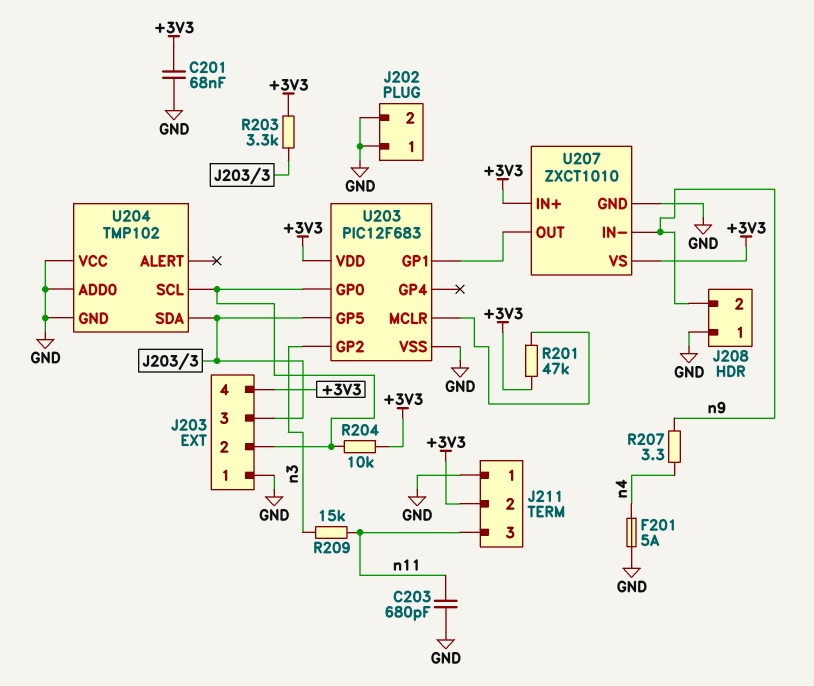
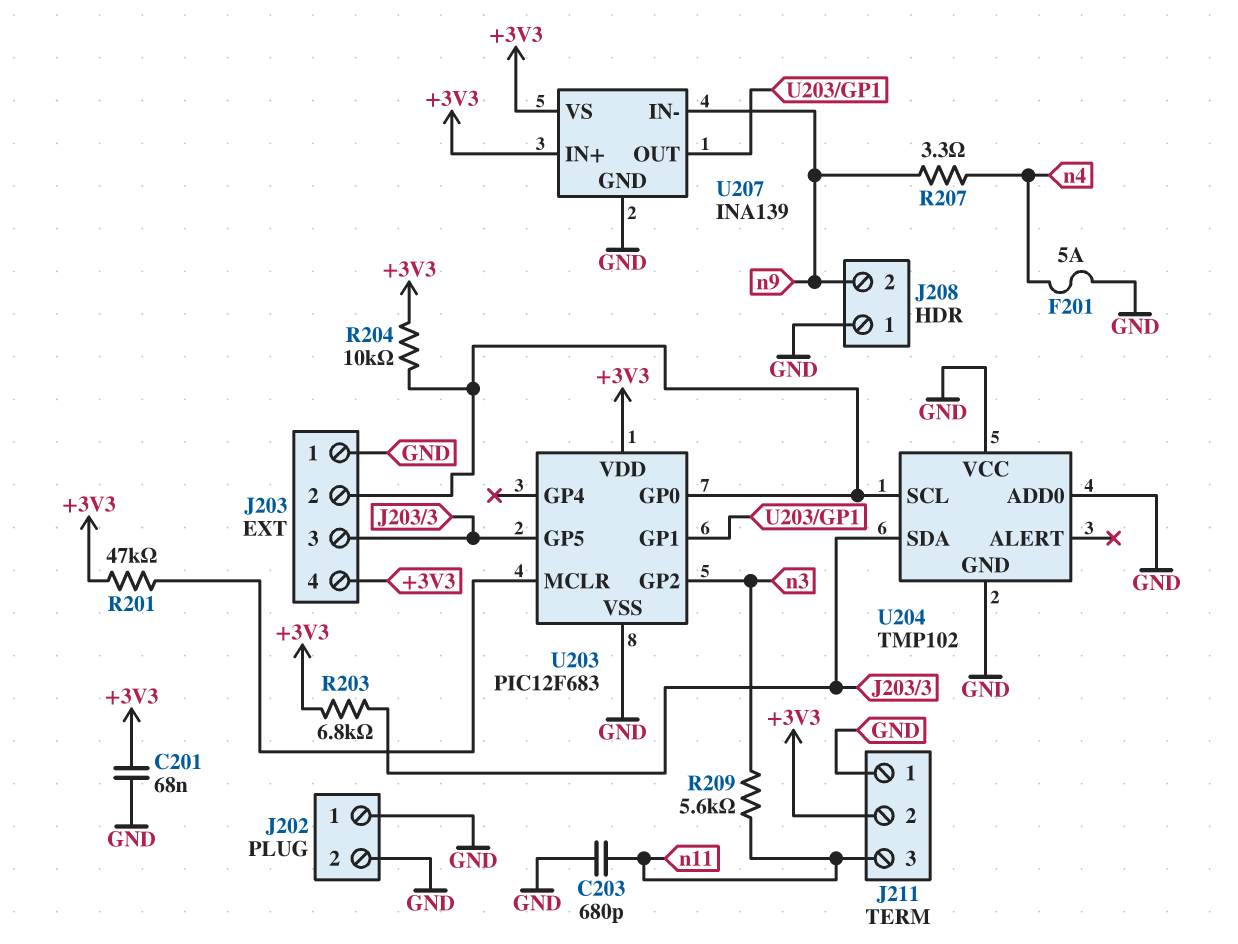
R203: 3.3k (+3V3, J203/3) -> 6.8k (+3V3, J203/3)
R209: 15k (n3, n11) -> 5.6k (n3, n11)
U207: ZXCT1010 -> INA139

